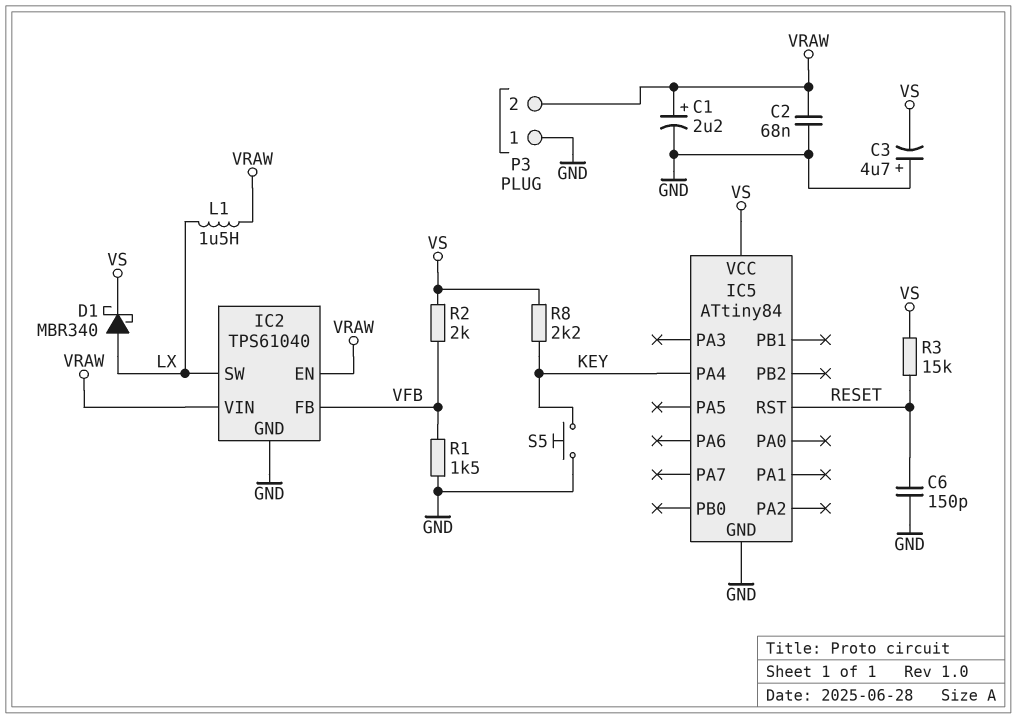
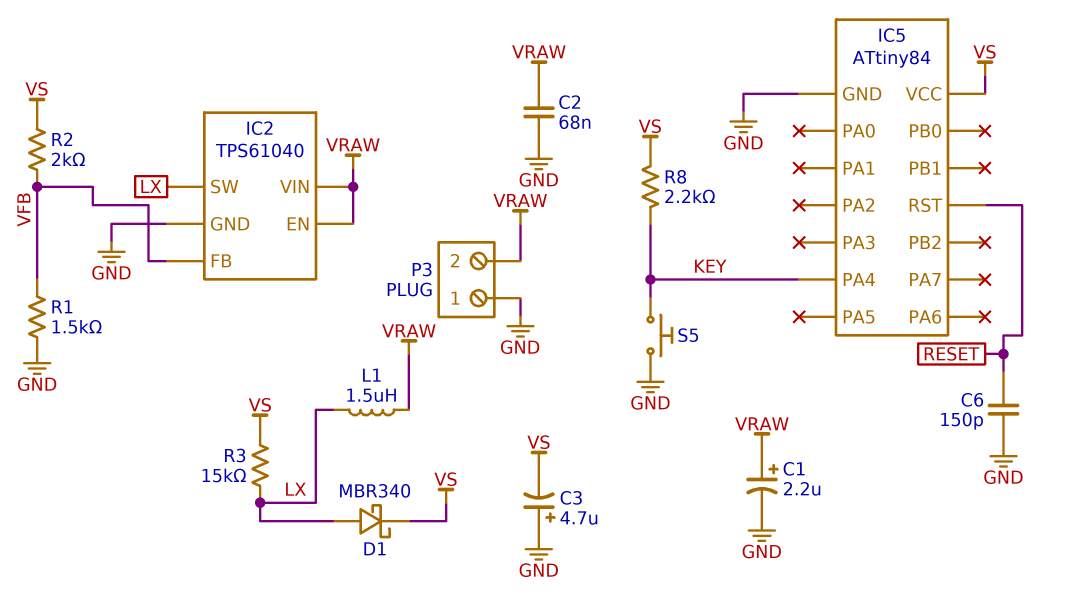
R3: 15k (RESET, VS) -> 15k (LX, VS)

